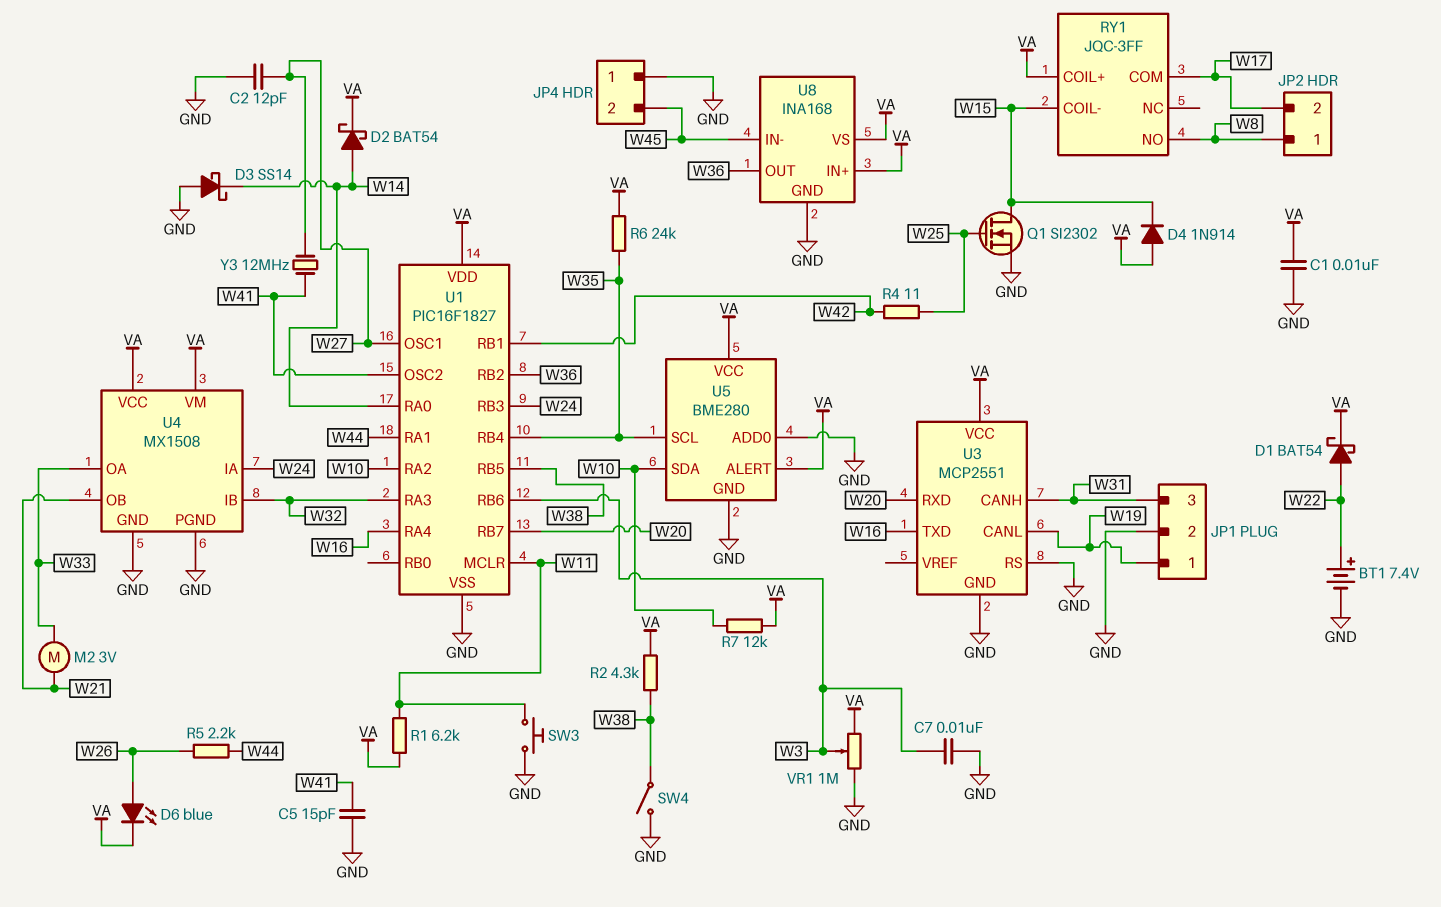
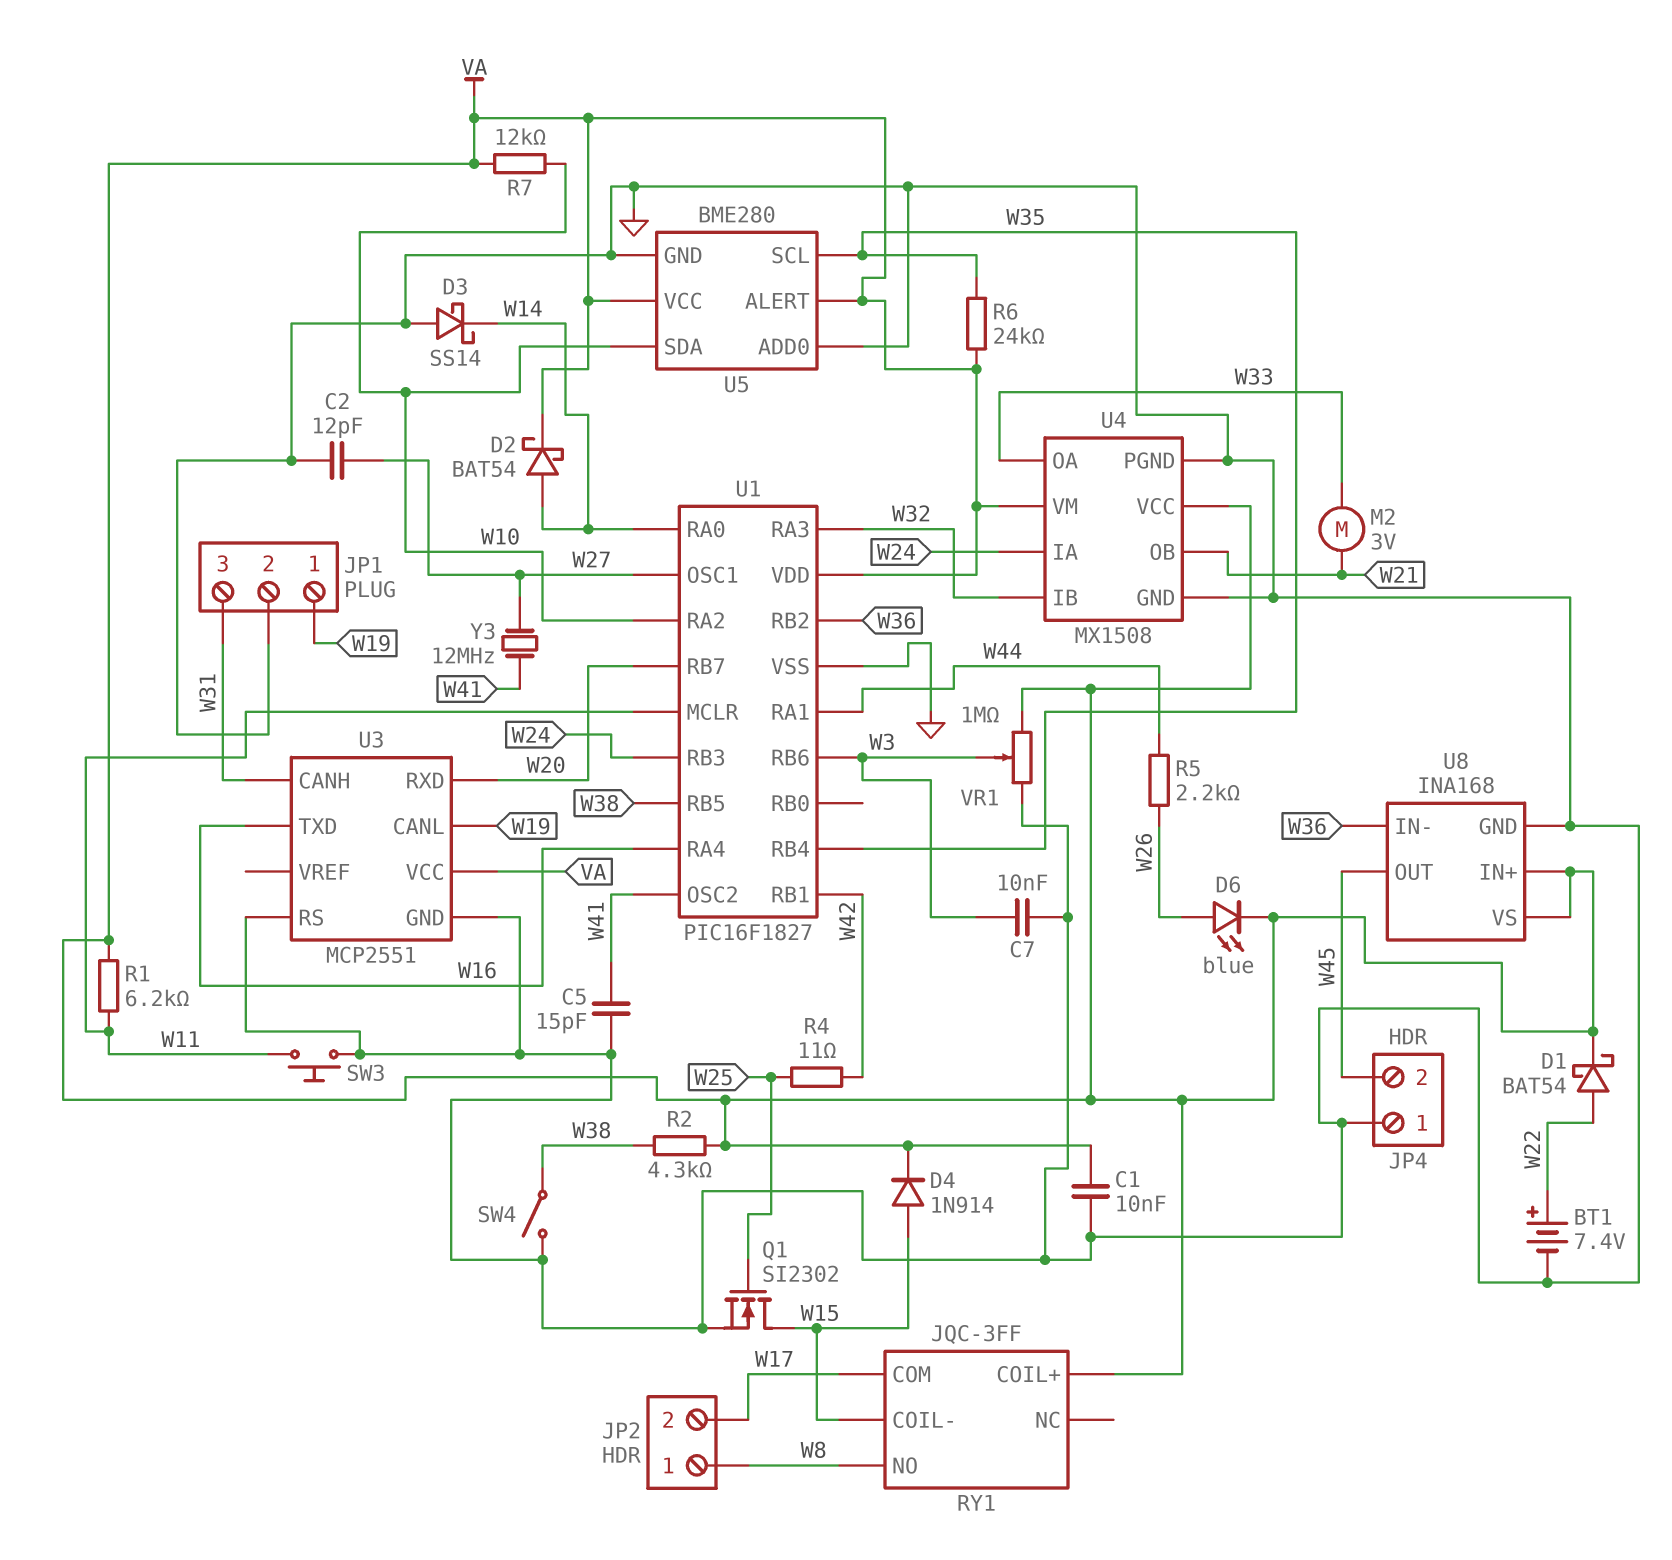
D4: diode 1N914 (A VA, K W15) -> diode 1N914 (A W15, K VA)
U8 pin IN-: W45 -> W36
U8 pin OUT: W36 -> W45

